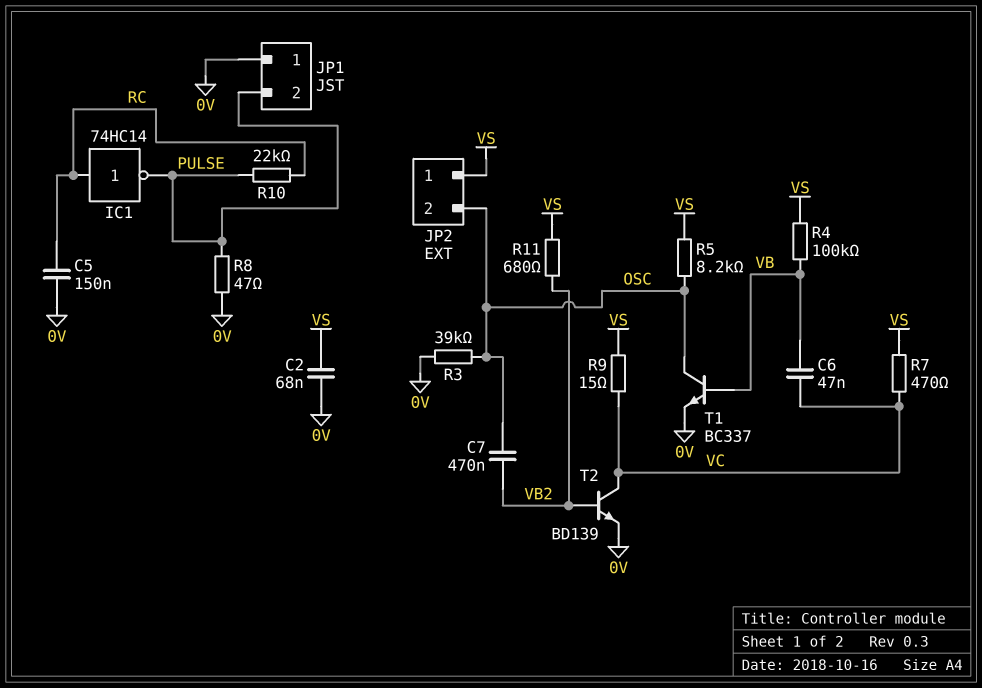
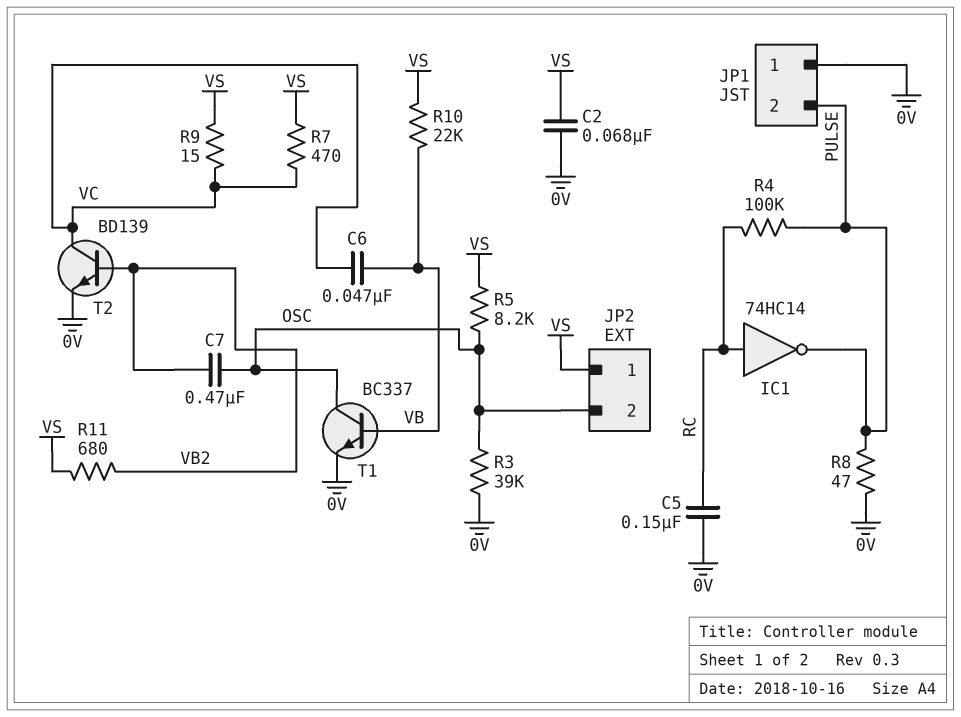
R4: 100k (VB, VS) -> 100k (PULSE, RC)
R10: 22k (PULSE, RC) -> 22k (VB, VS)

